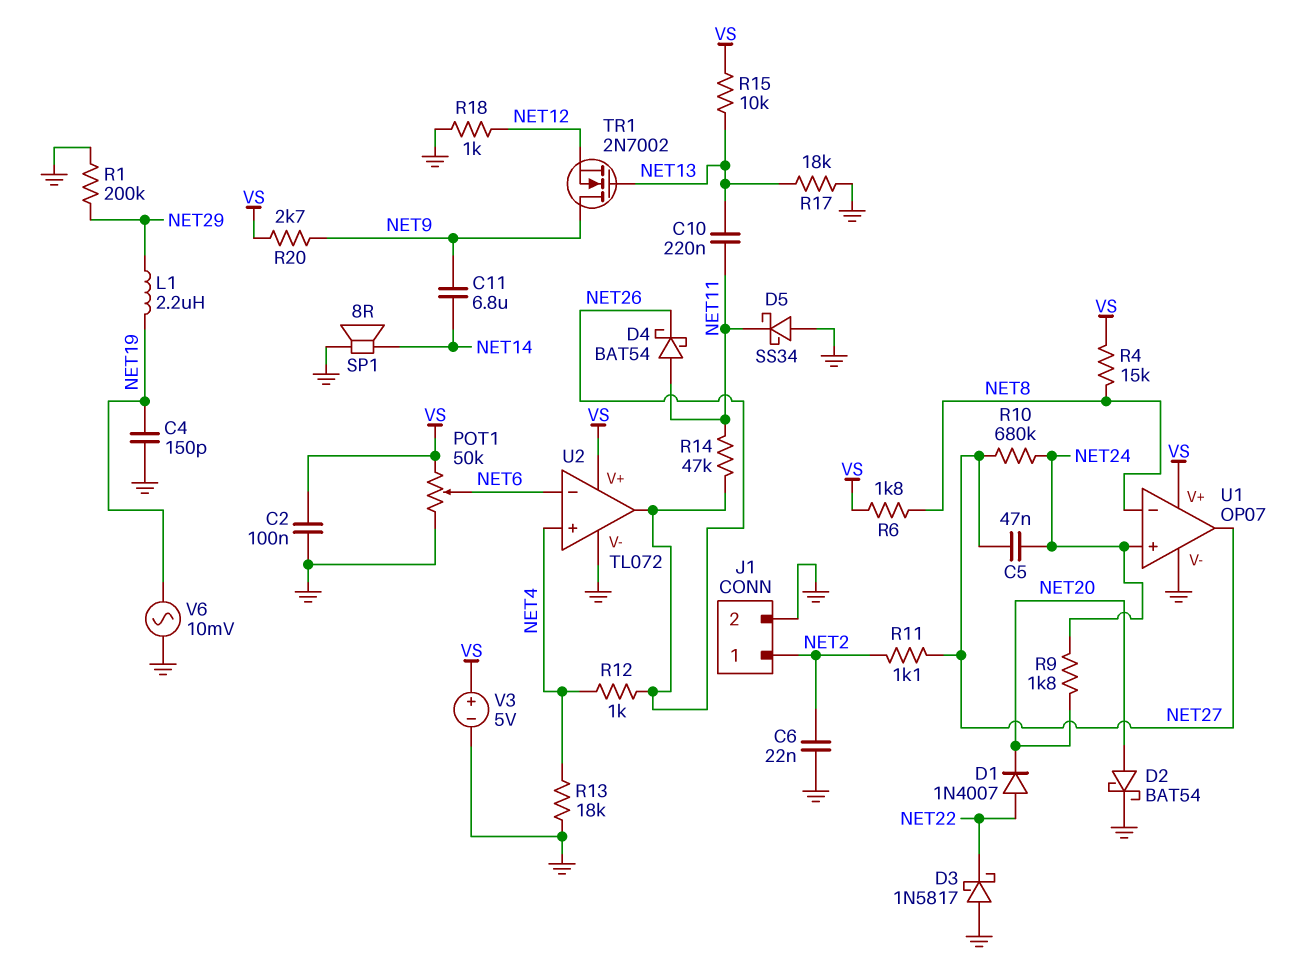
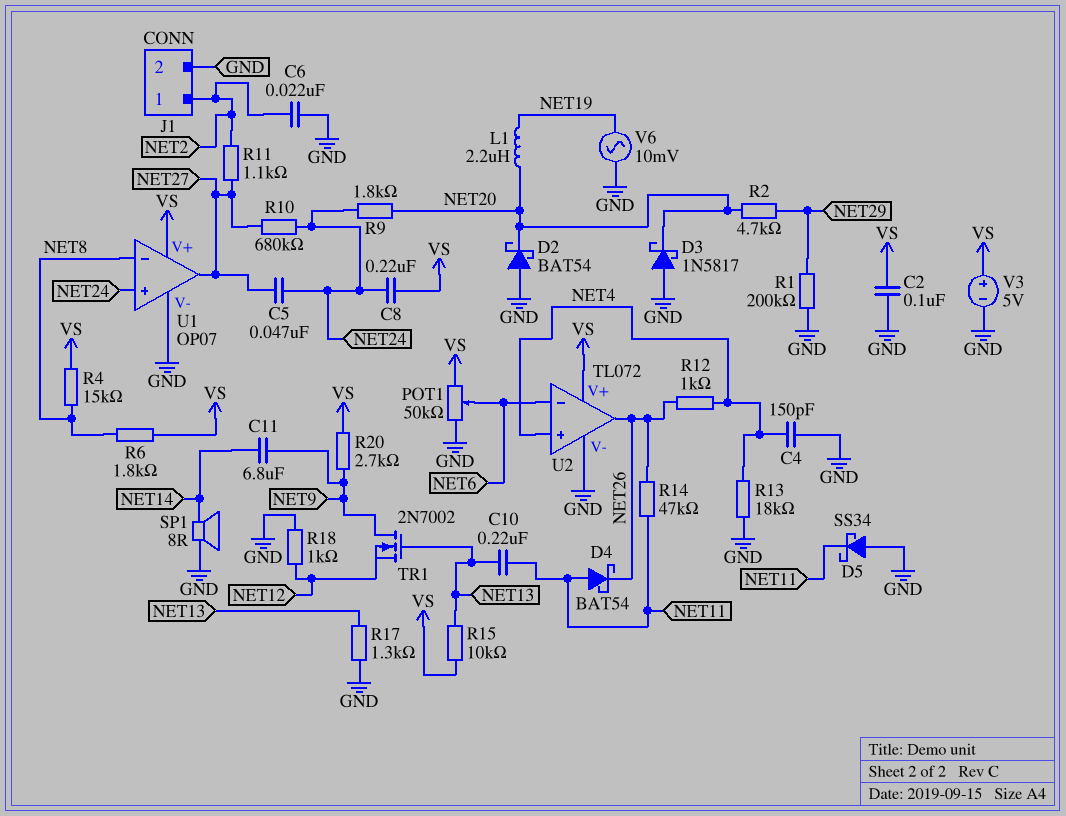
C4: 150pF (GND, NET19) -> 150pF (GND, NET4)
C8: none -> 220nF (NET24, VS)
D1: diode 1N4007 (A NET22, K NET20) -> none
D2: schottky BAT54 (A NET20, K GND) -> schottky BAT54 (A GND, K NET20)
D3: schottky 1N5817 (A GND, K NET22) -> schottky 1N5817 (A GND, K NET20)
L1: 2.2uH (NET19, NET29) -> 2.2uH (NET19, NET20)
R2: none -> 4.7k (NET20, NET29)
R17: 18k (GND, NET13) -> 1.3k (GND, NET13)

